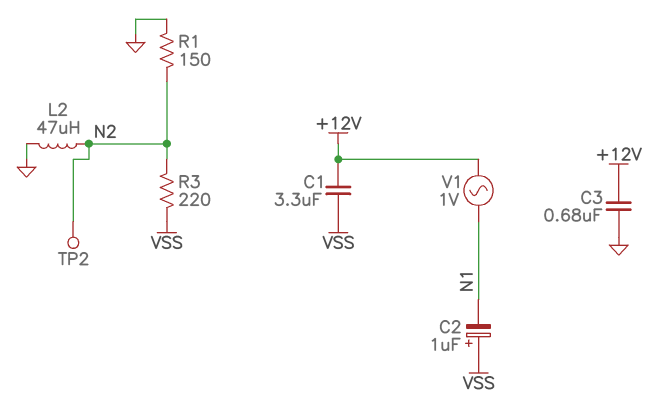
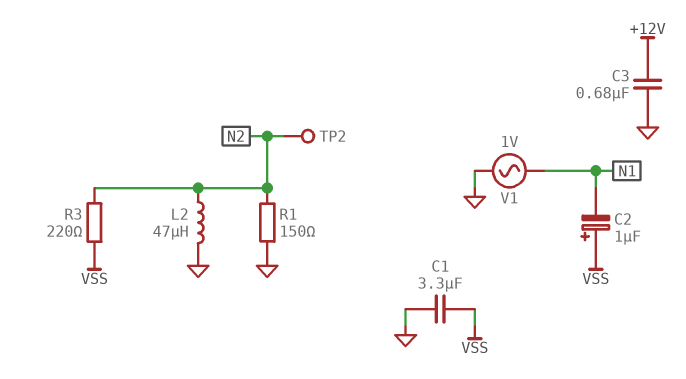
C1: 3.3uF (+12V, VSS) -> 3.3uF (GND, VSS)
V1: AC 1V (+12V, N1) -> AC 1V (GND, N1)

